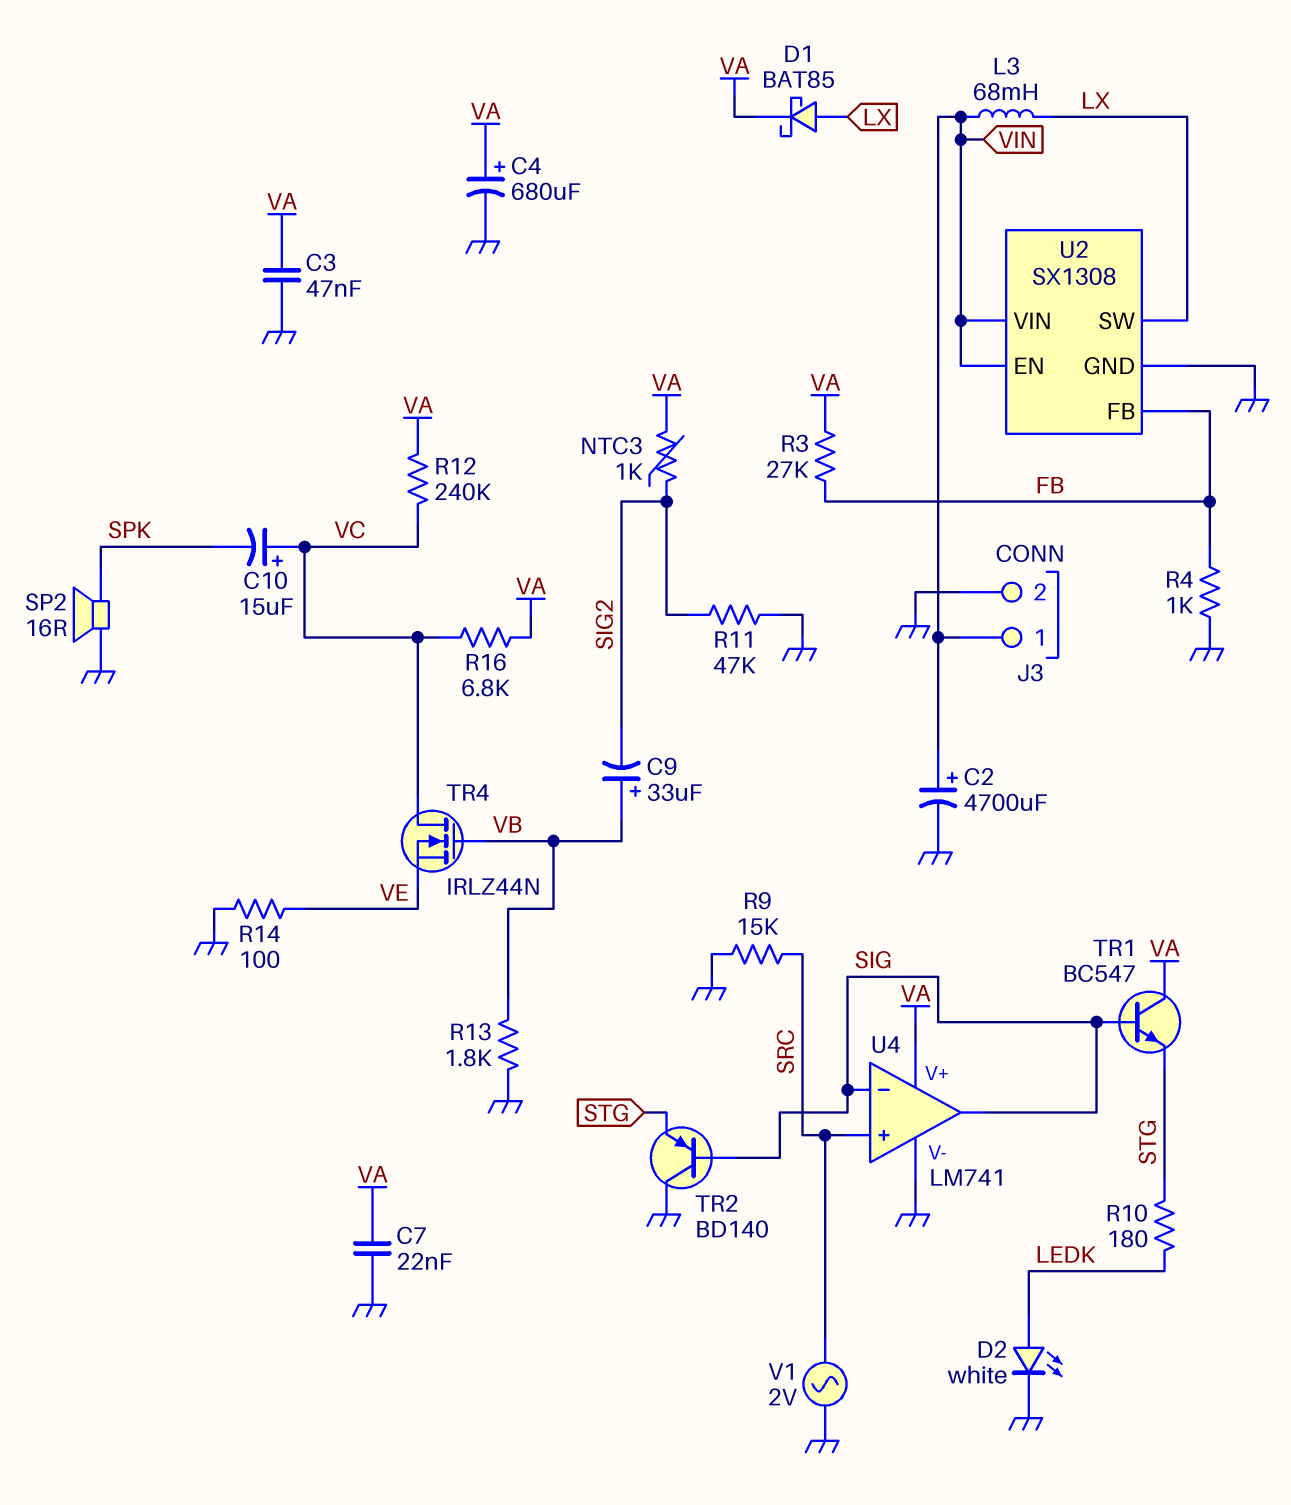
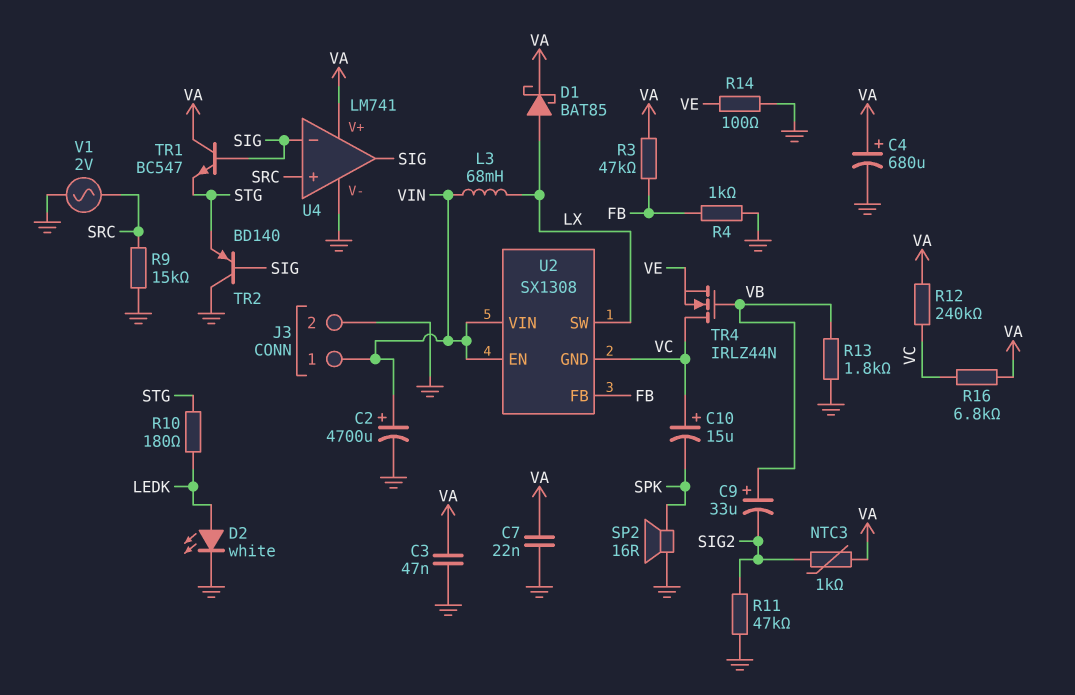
R3: 27k (FB, VA) -> 47k (FB, VA)
U2 pin GND: GND -> VC

